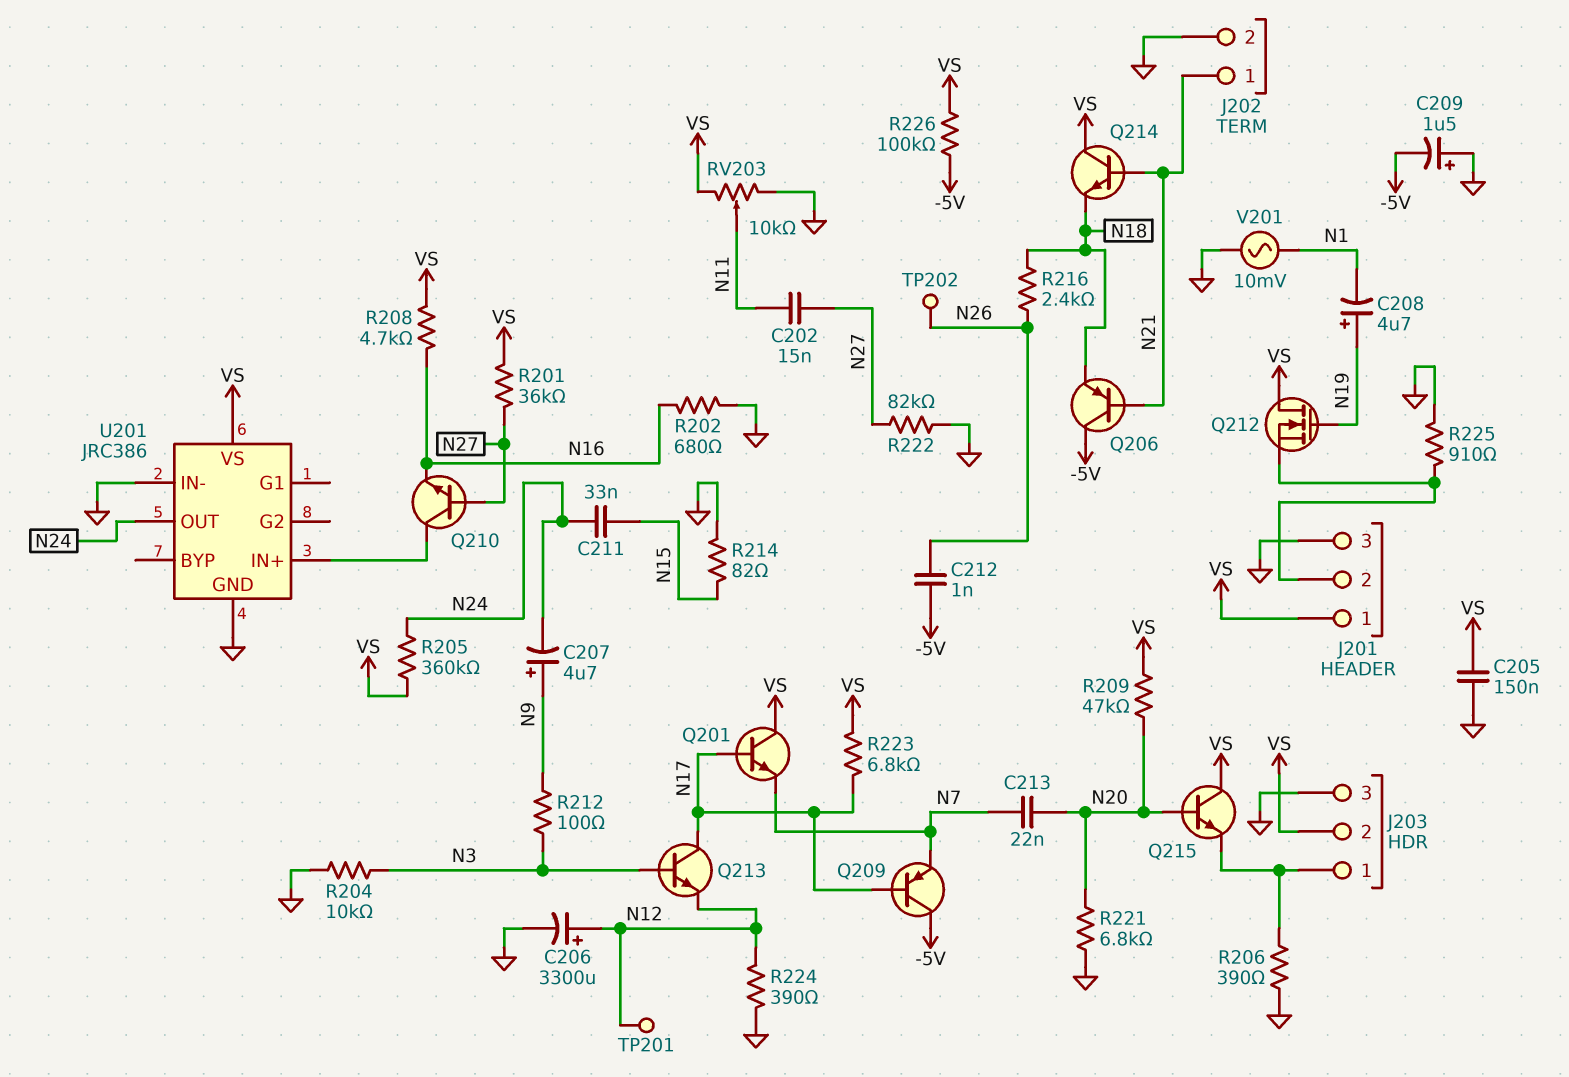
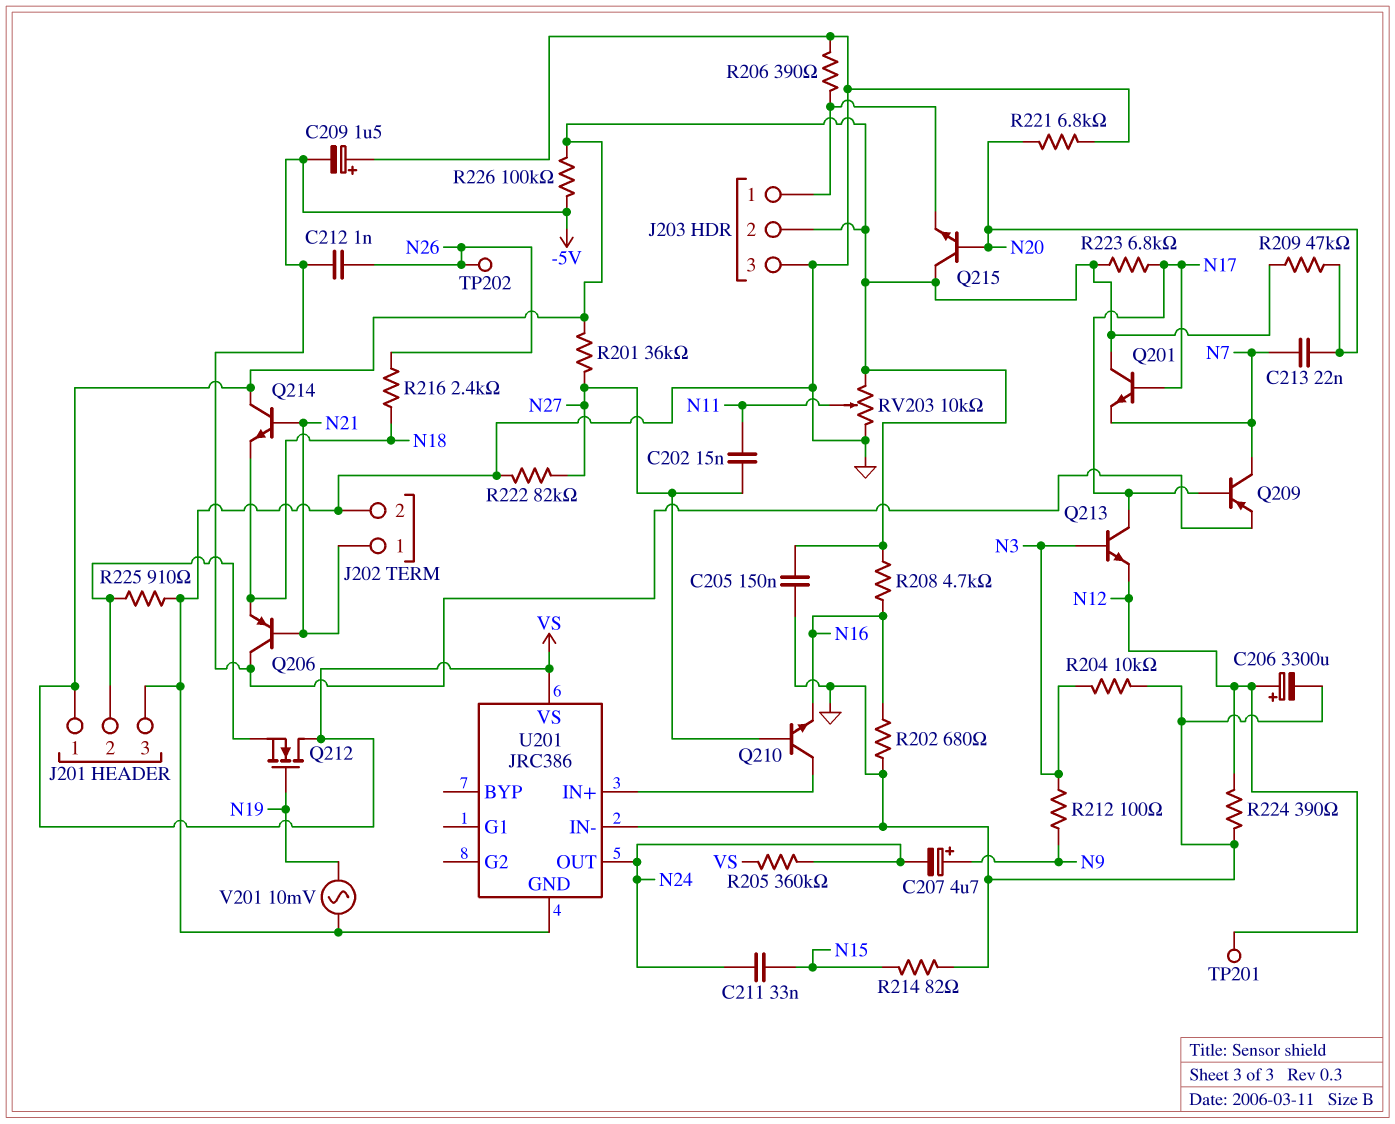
C208: 4.7uF (plus N19, minus N1) -> none
Q209: PNP (B N17, C -5V, E N7) -> PNP (B N17, C N7, E -5V)
V201: AC 10mV (GND, N1) -> AC 10mV (GND, N19)

